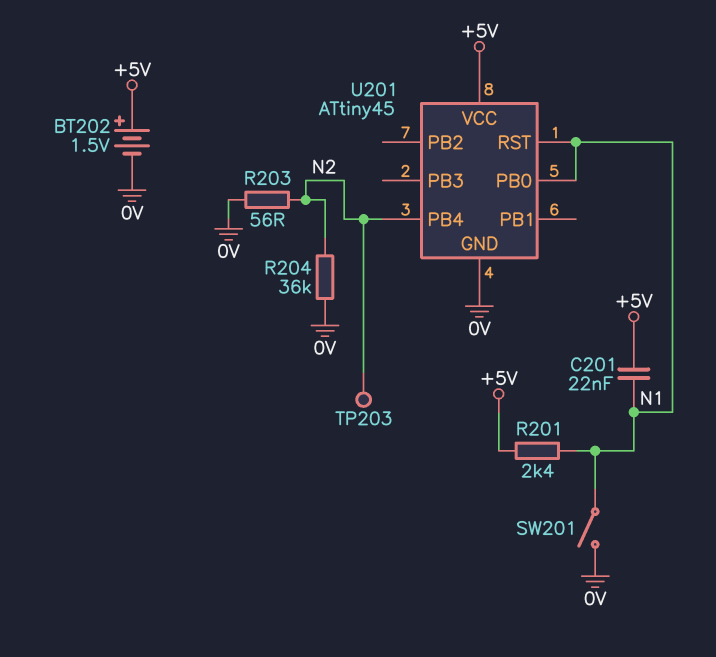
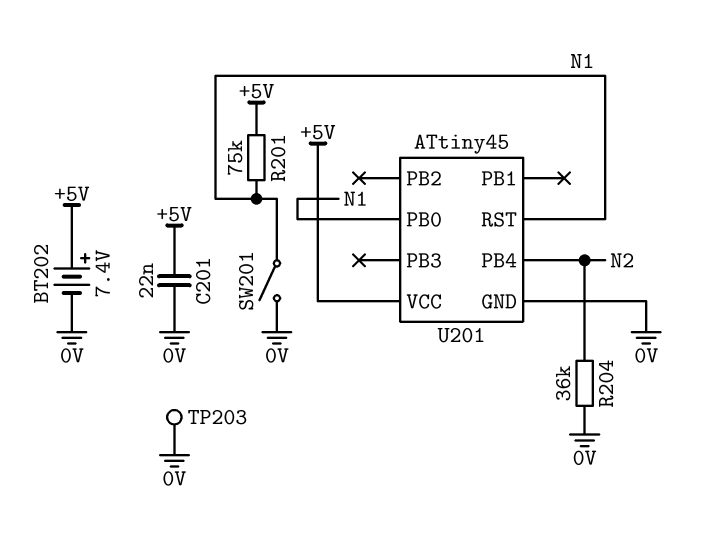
BT202: 1.5V (plus +5V, minus 0V) -> 7.4V (plus +5V, minus 0V)
C201: 22nF (+5V, N1) -> 22nF (+5V, 0V)
R201: 2.4k (+5V, N1) -> 75k (+5V, N1)
R203: 56 (0V, N2) -> none
TP203: test point (N2) -> test point (0V)

